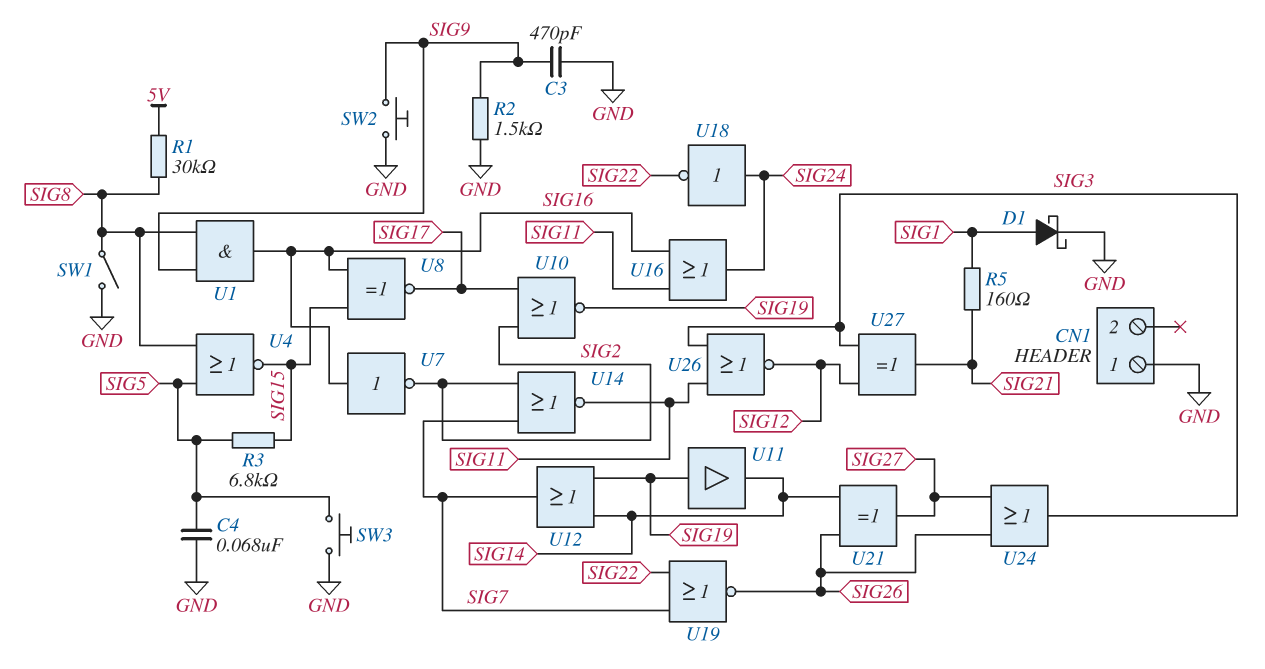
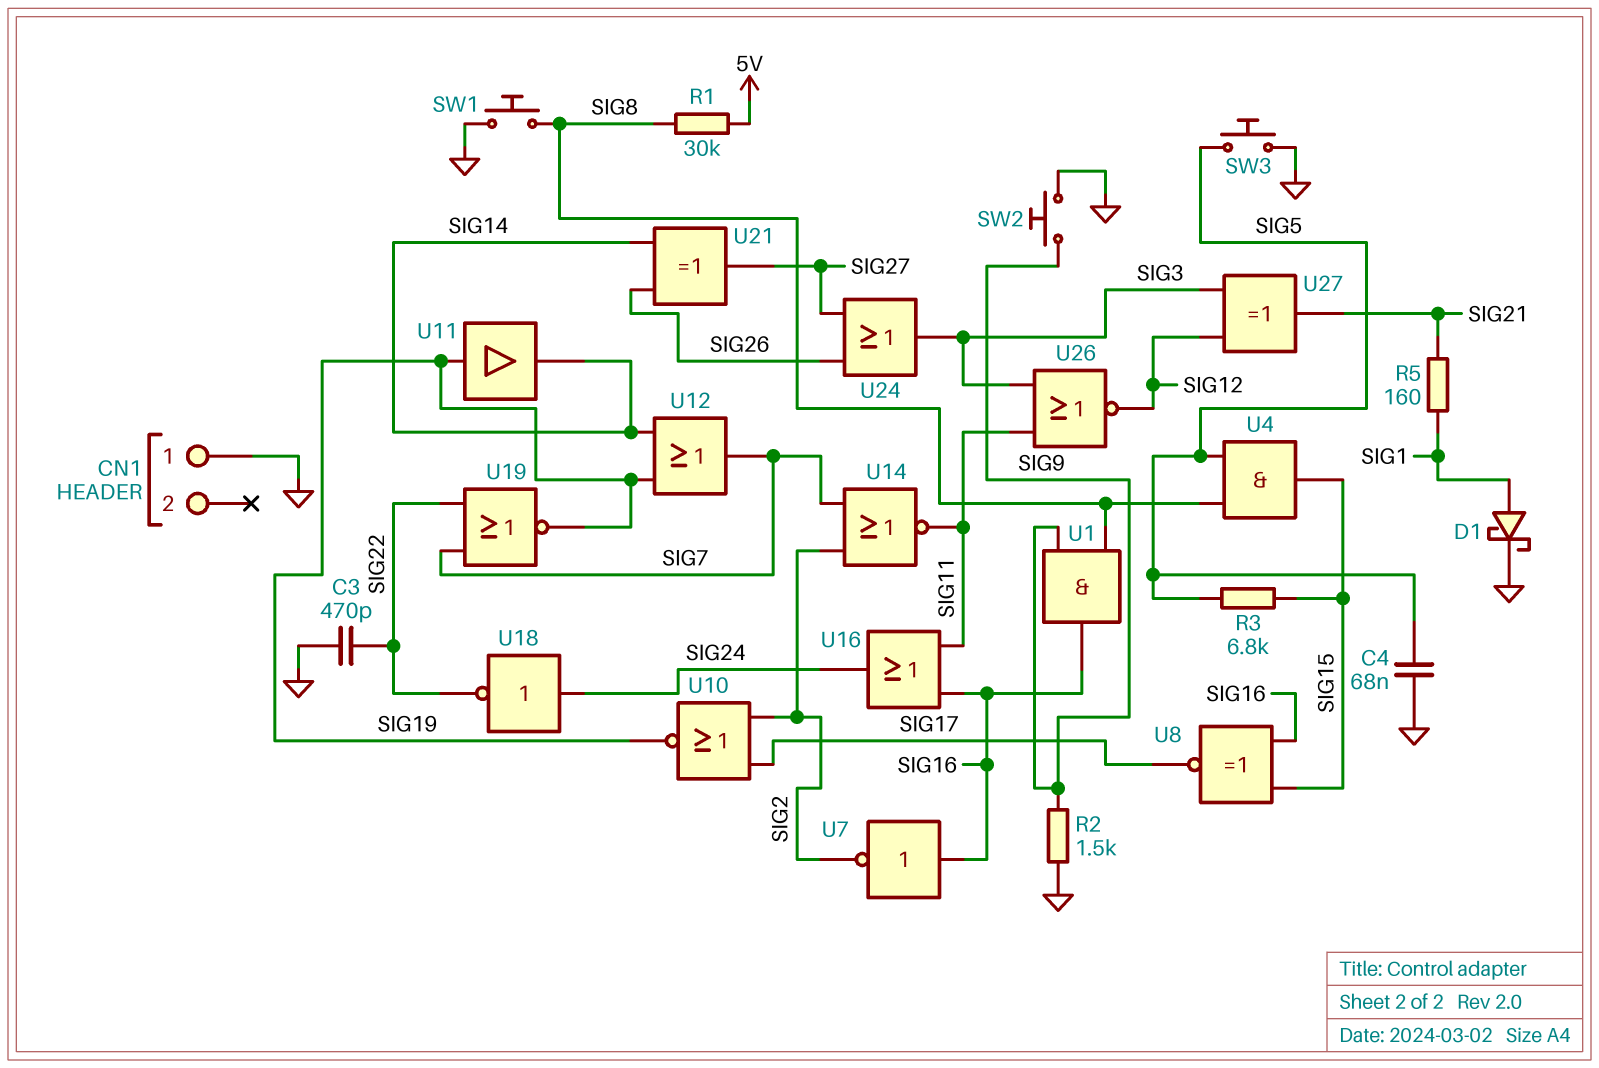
C3: 470pF (GND, SIG9) -> 470pF (GND, SIG22)
SW1: switch (GND, SIG8) -> button (GND, SIG8)
U4: NOR (in SIG5, in SIG8, out SIG15) -> AND (in SIG5, in SIG8, out SIG15)
U19: NOR (in SIG7, in SIG22, out SIG26) -> NOR (in SIG7, in SIG22, out SIG19)

